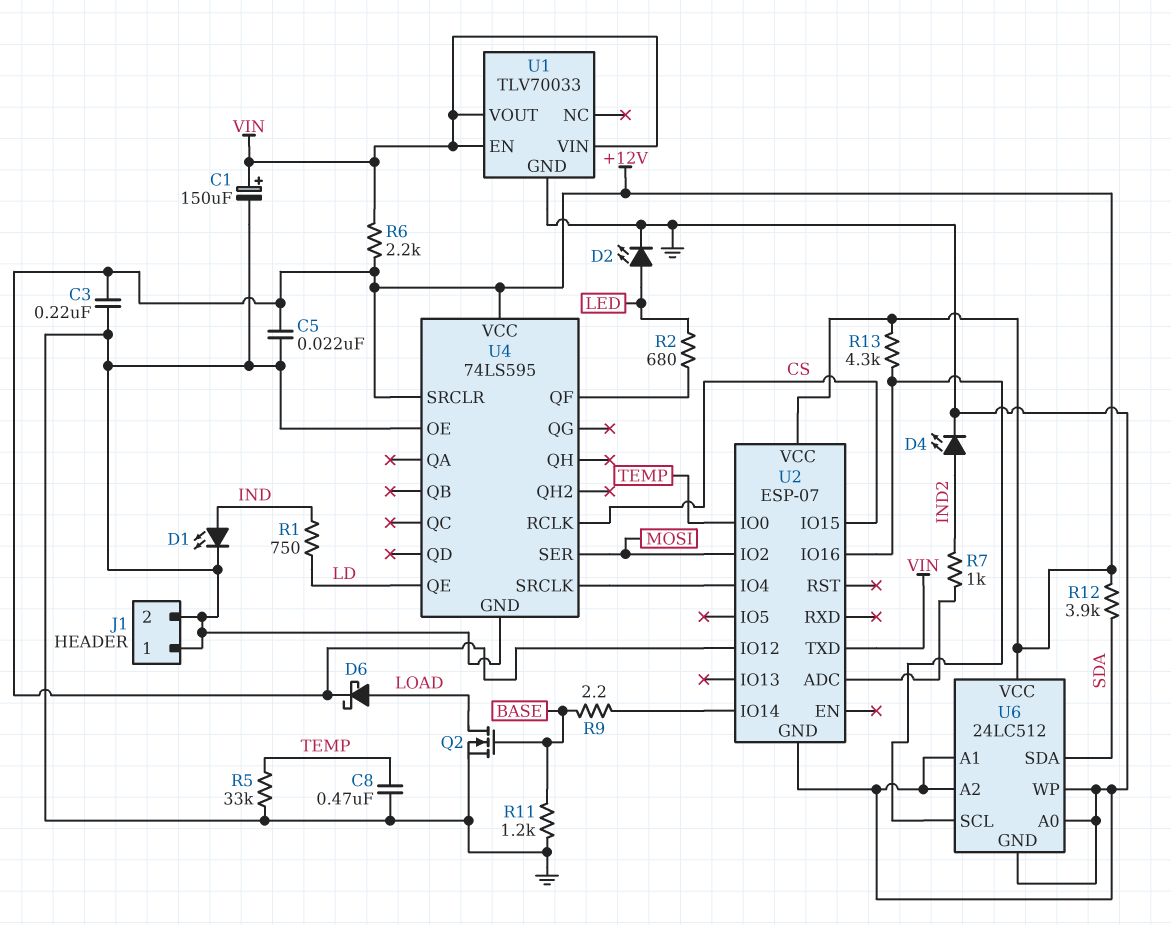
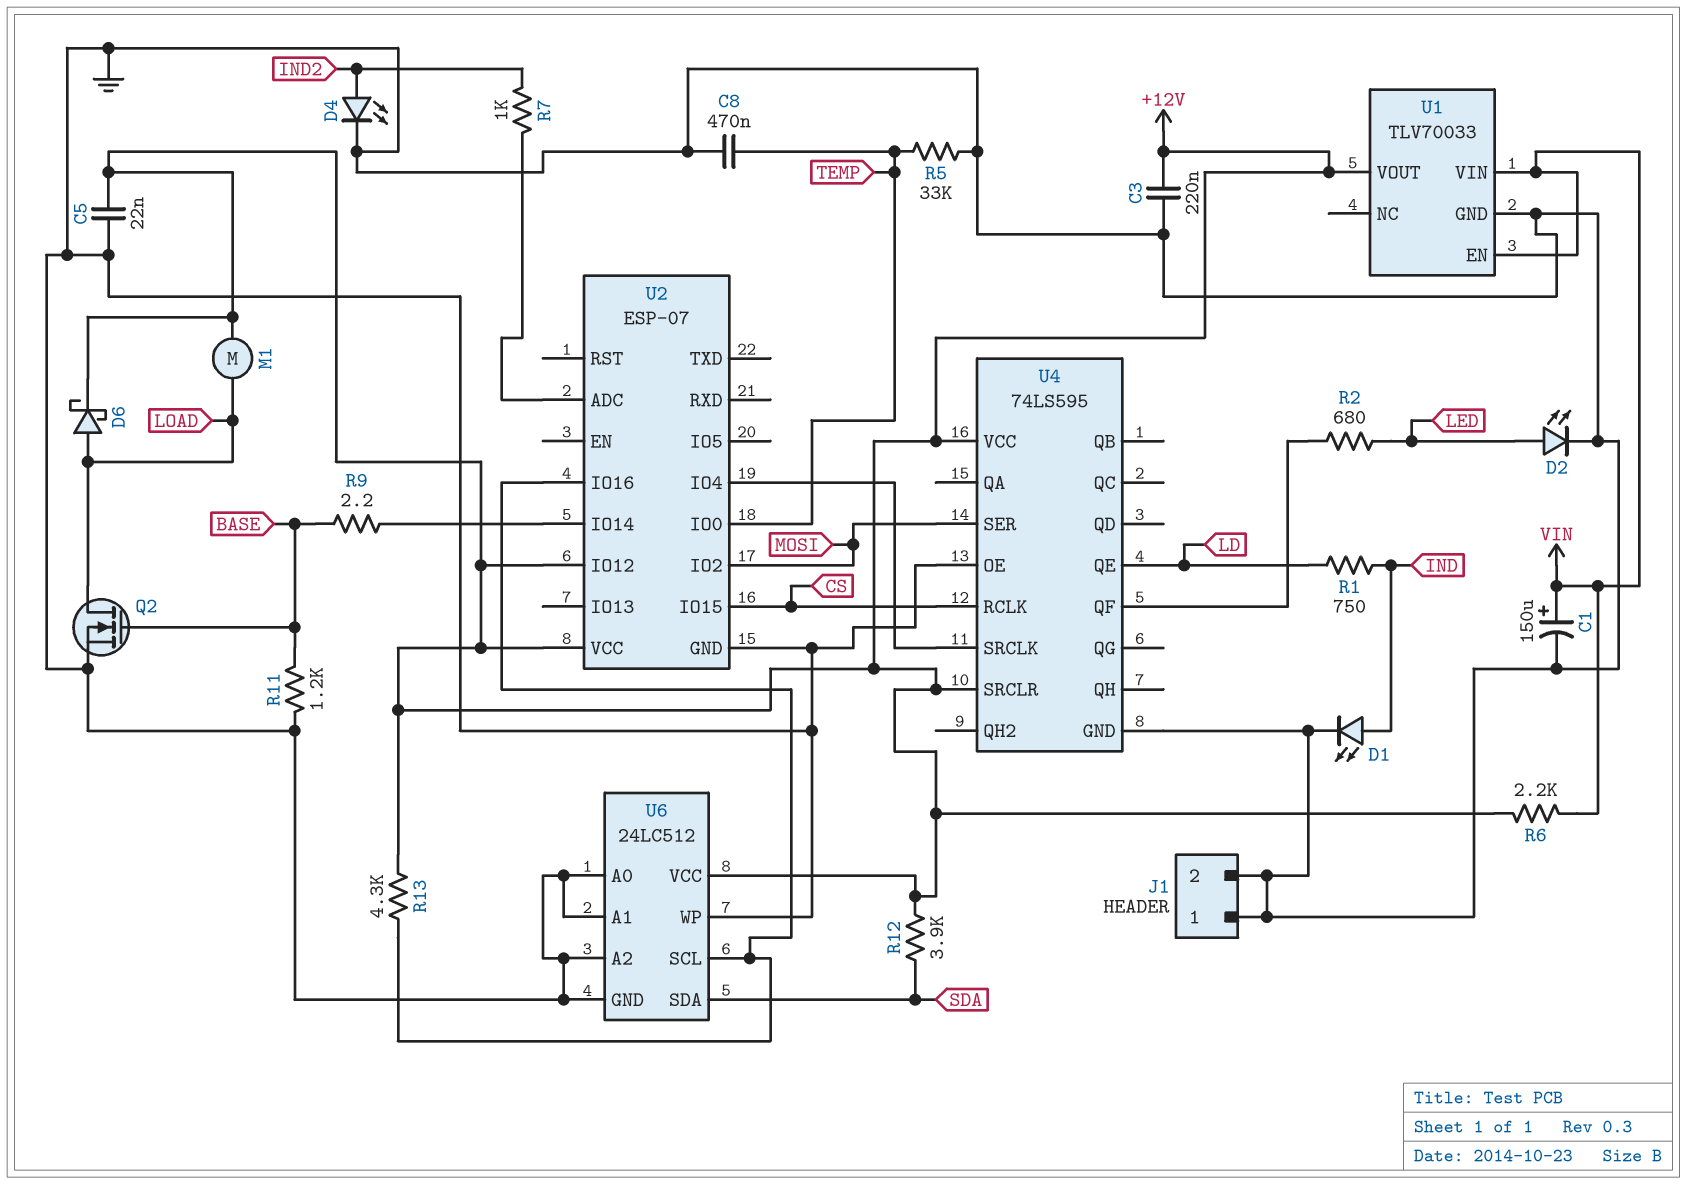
M1: none -> motor (+12V, LOAD)
U1 pin VOUT: VIN -> +12V
U2 pin TXD: VIN -> none

